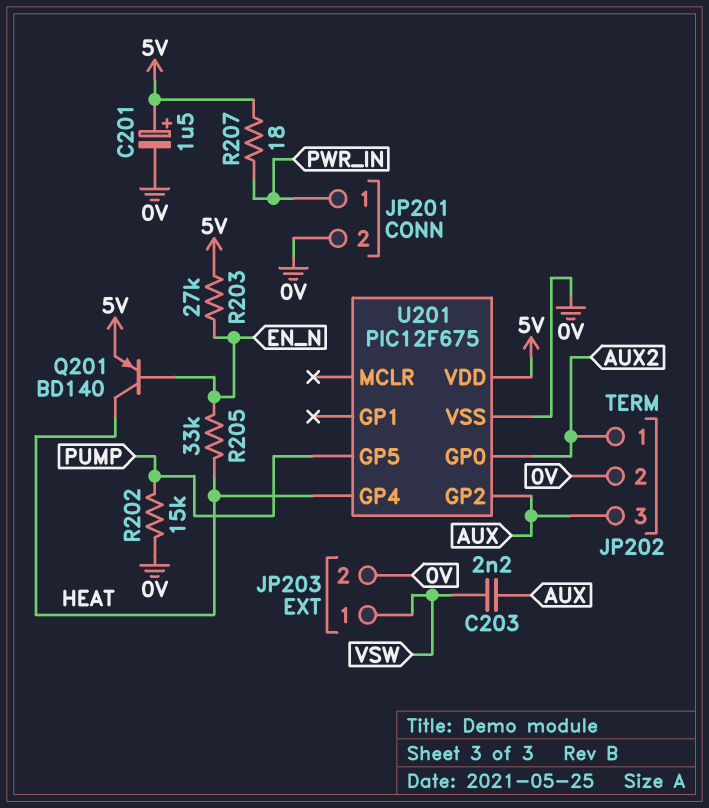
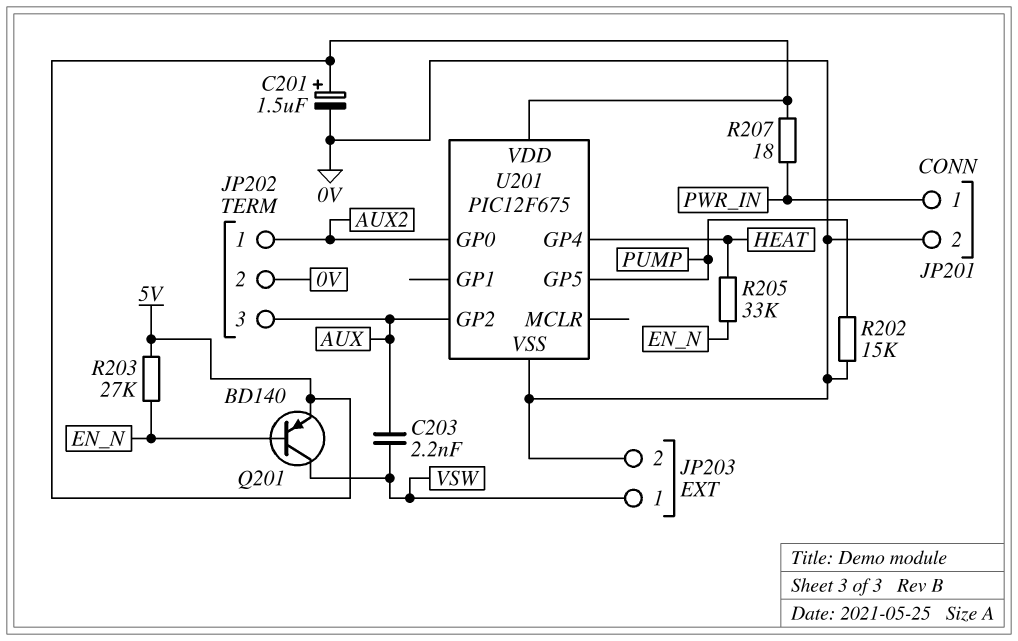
Q201: PNP BD140 (B EN_N, C HEAT, E 5V) -> PNP BD140 (B EN_N, C VSW, E 5V)

